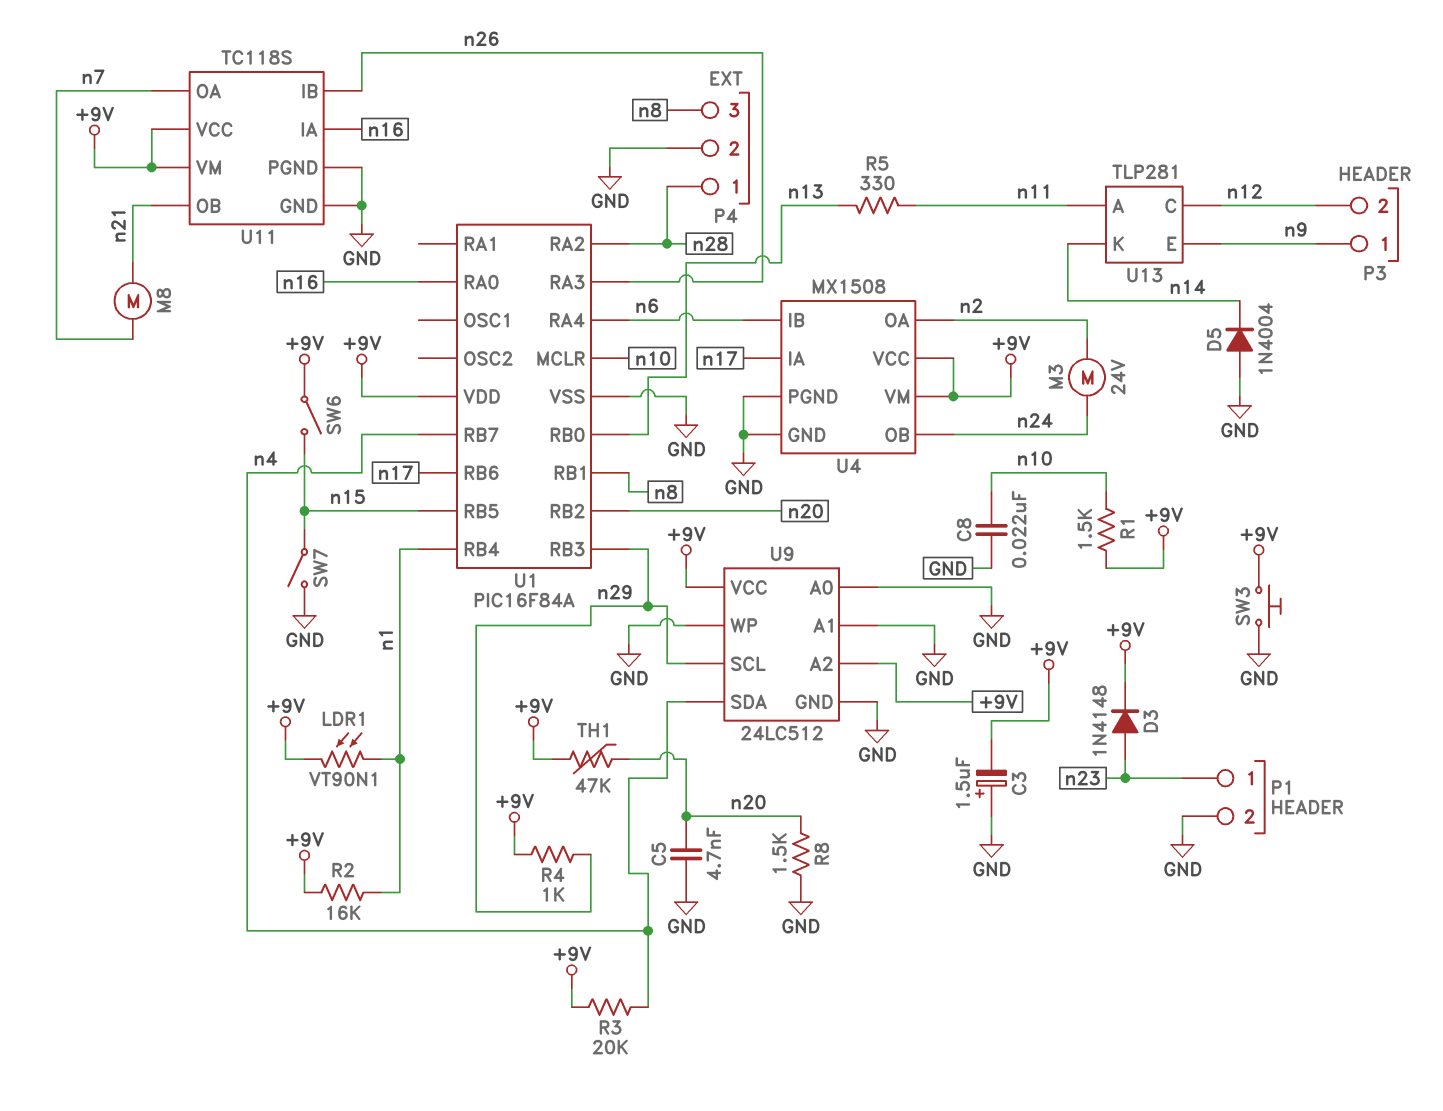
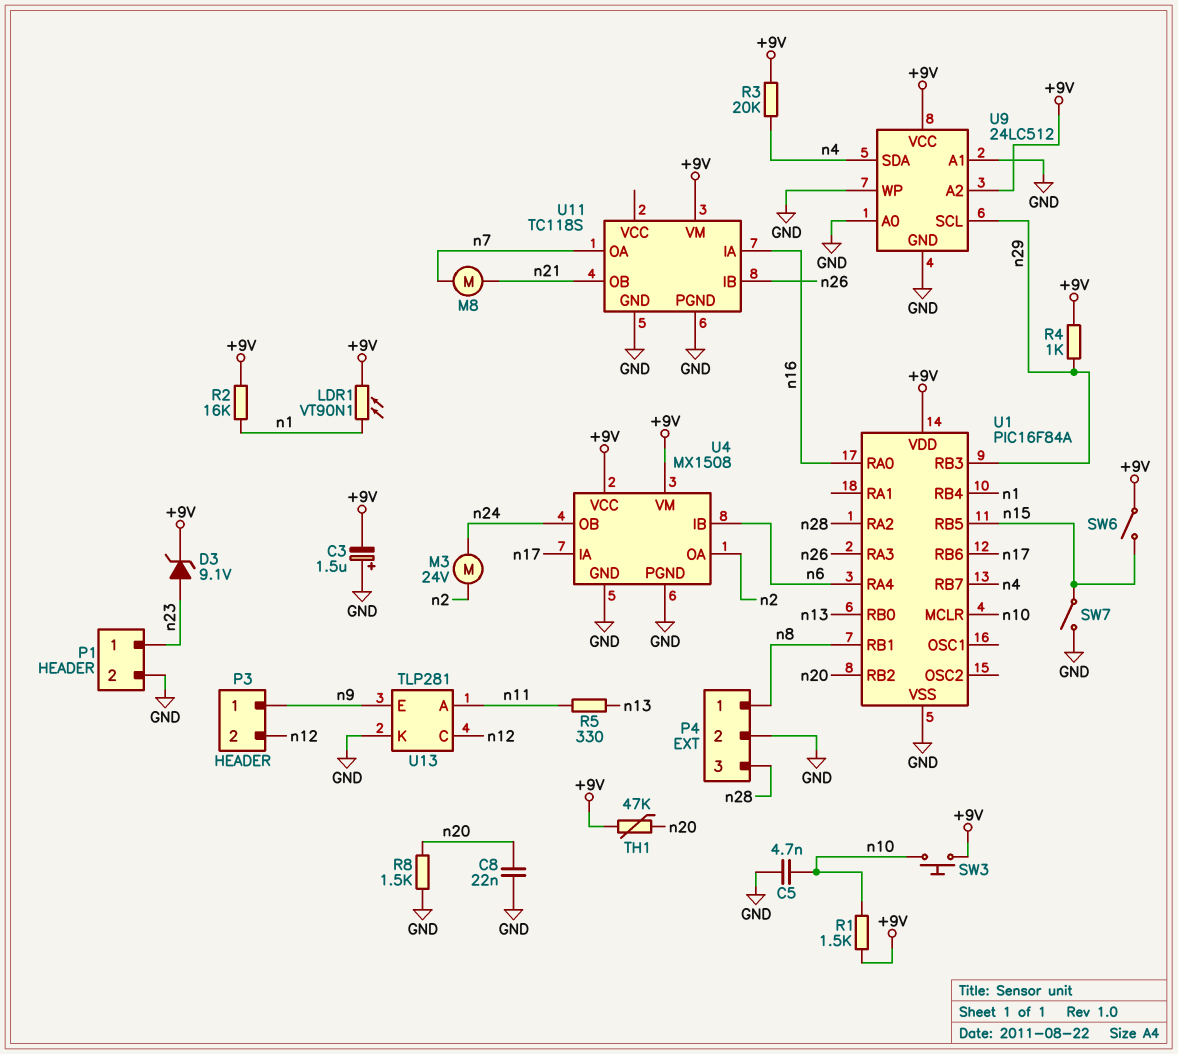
C5: 4.7nF (GND, n20) -> 4.7nF (GND, n10)
C8: 22nF (GND, n10) -> 22nF (GND, n20)
D3: diode 1N4148 (A n23, K +9V) -> zener 9.1V (A n23, K +9V)
D5: diode 1N4004 (A GND, K n14) -> none
P4 pin 1: n28 -> n8
P4 pin 3: n8 -> n28
SW3: button (+9V, GND) -> button (+9V, n10)
U11 pin VCC: +9V -> none
U13 pin K: n14 -> GND

